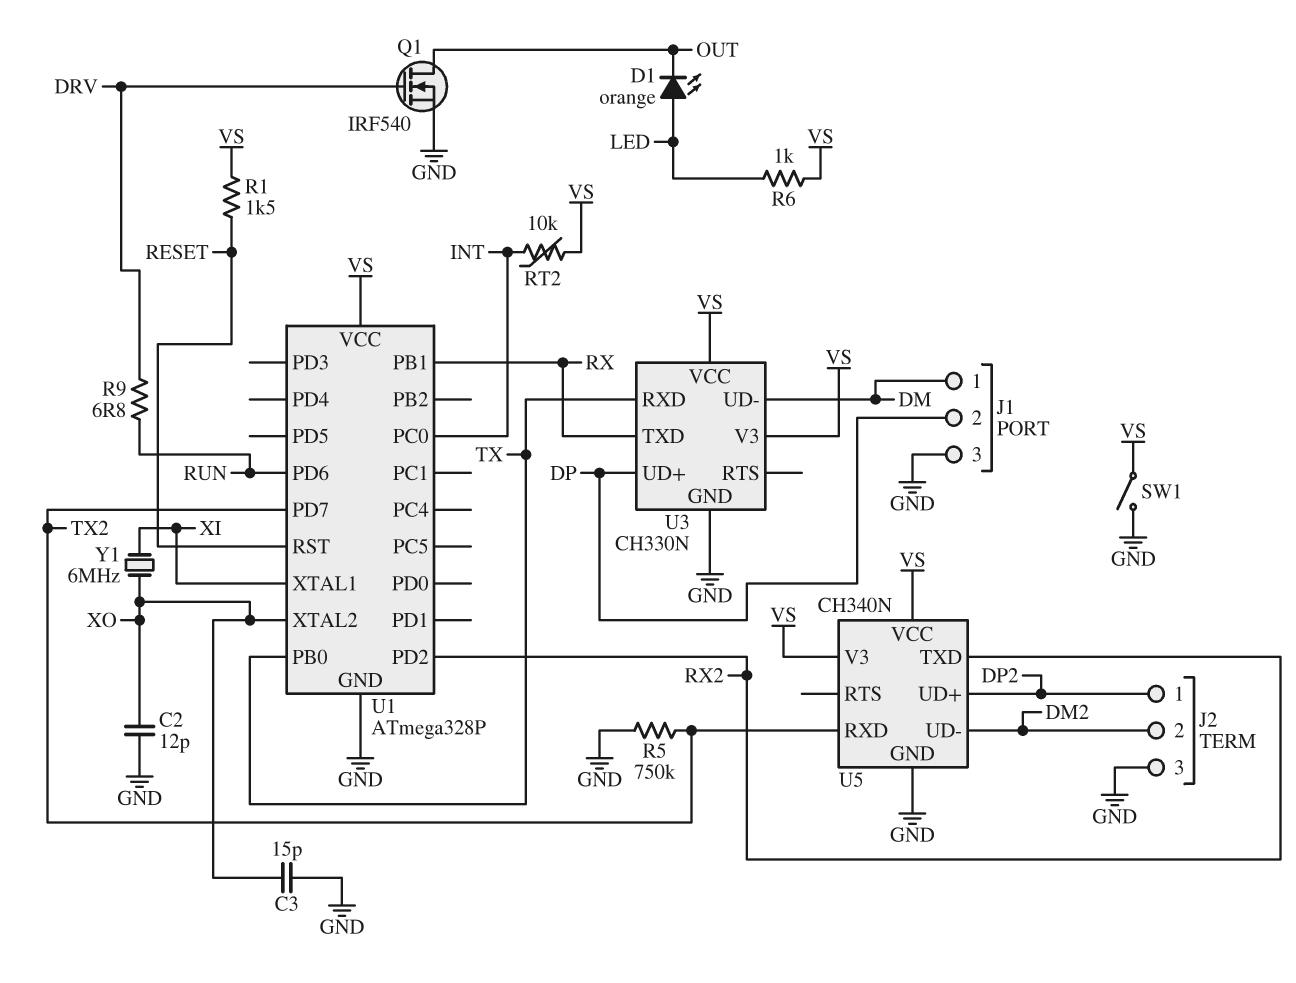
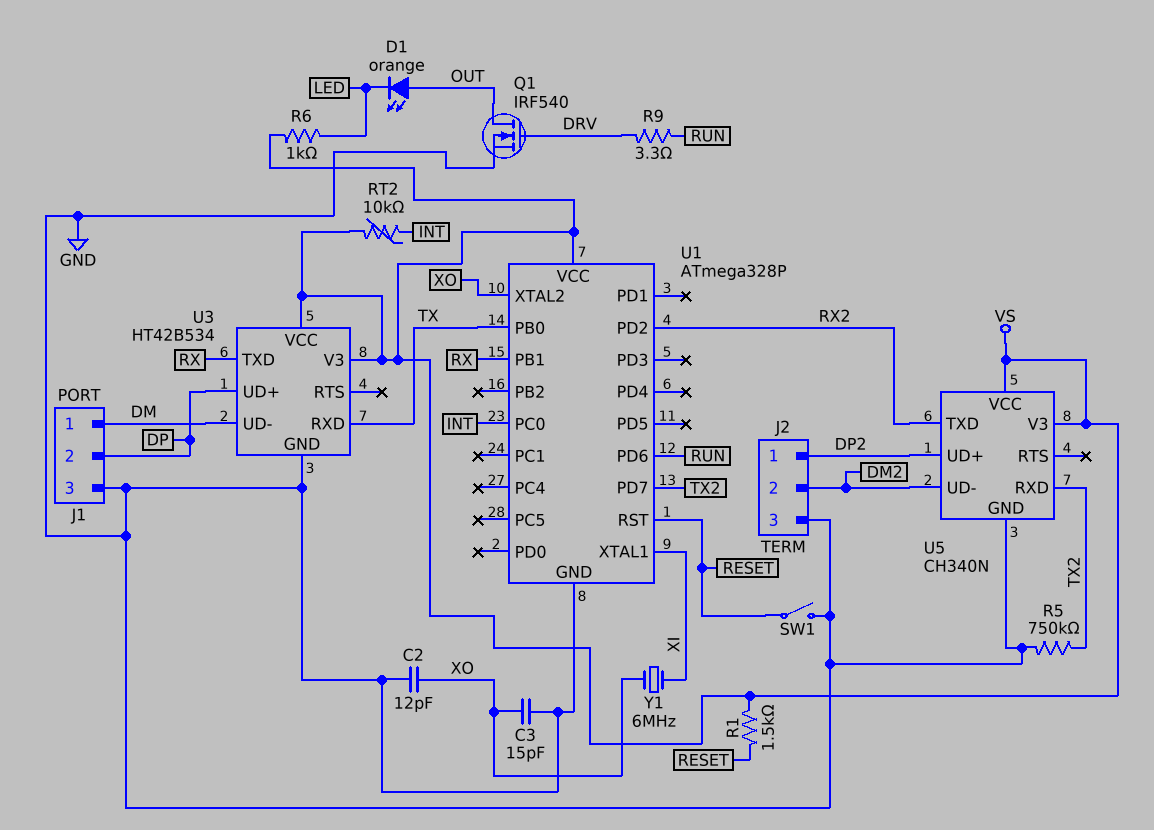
D1: LED orange (A LED, K OUT) -> LED orange (A OUT, K LED)
R9: 6.8 (DRV, RUN) -> 3.3 (DRV, RUN)
SW1: switch (GND, VS) -> switch (GND, RESET)
U3: CH330N -> HT42B534

